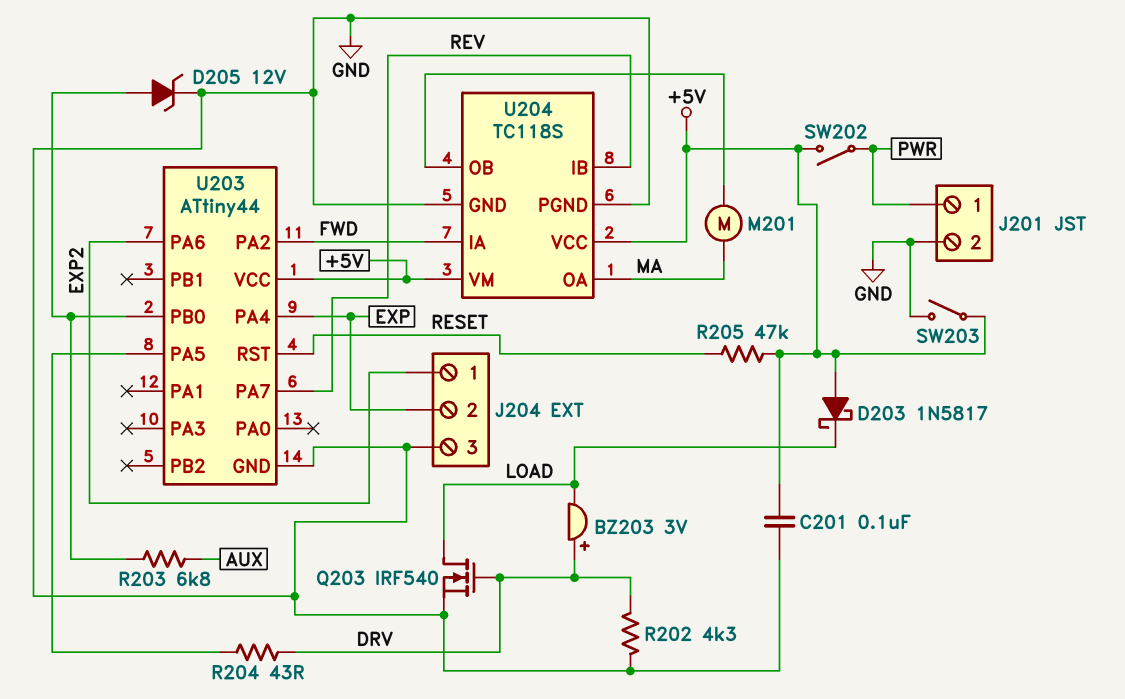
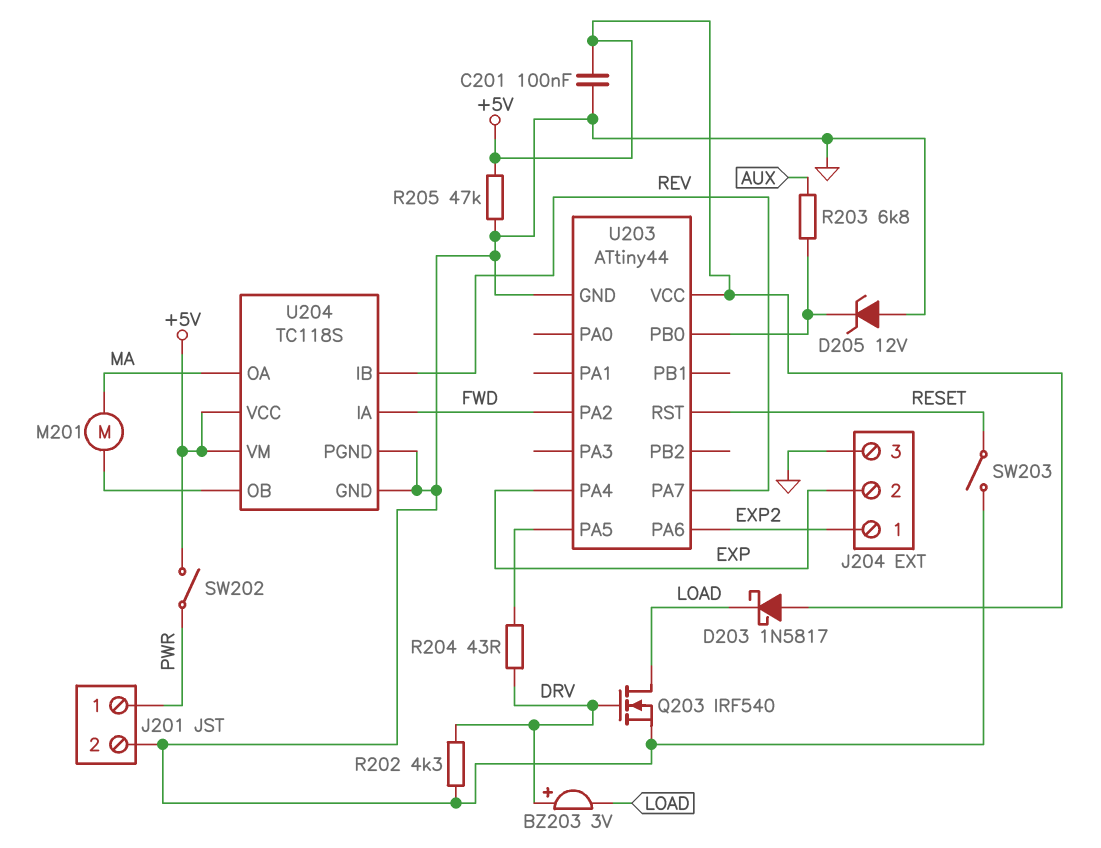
D205: zener 12V (A U203/PB0, K GND) -> zener 12V (A GND, K U203/PB0)
R205: 47k (+5V, RESET) -> 47k (+5V, GND)
SW203: switch (+5V, GND) -> switch (GND, RESET)

